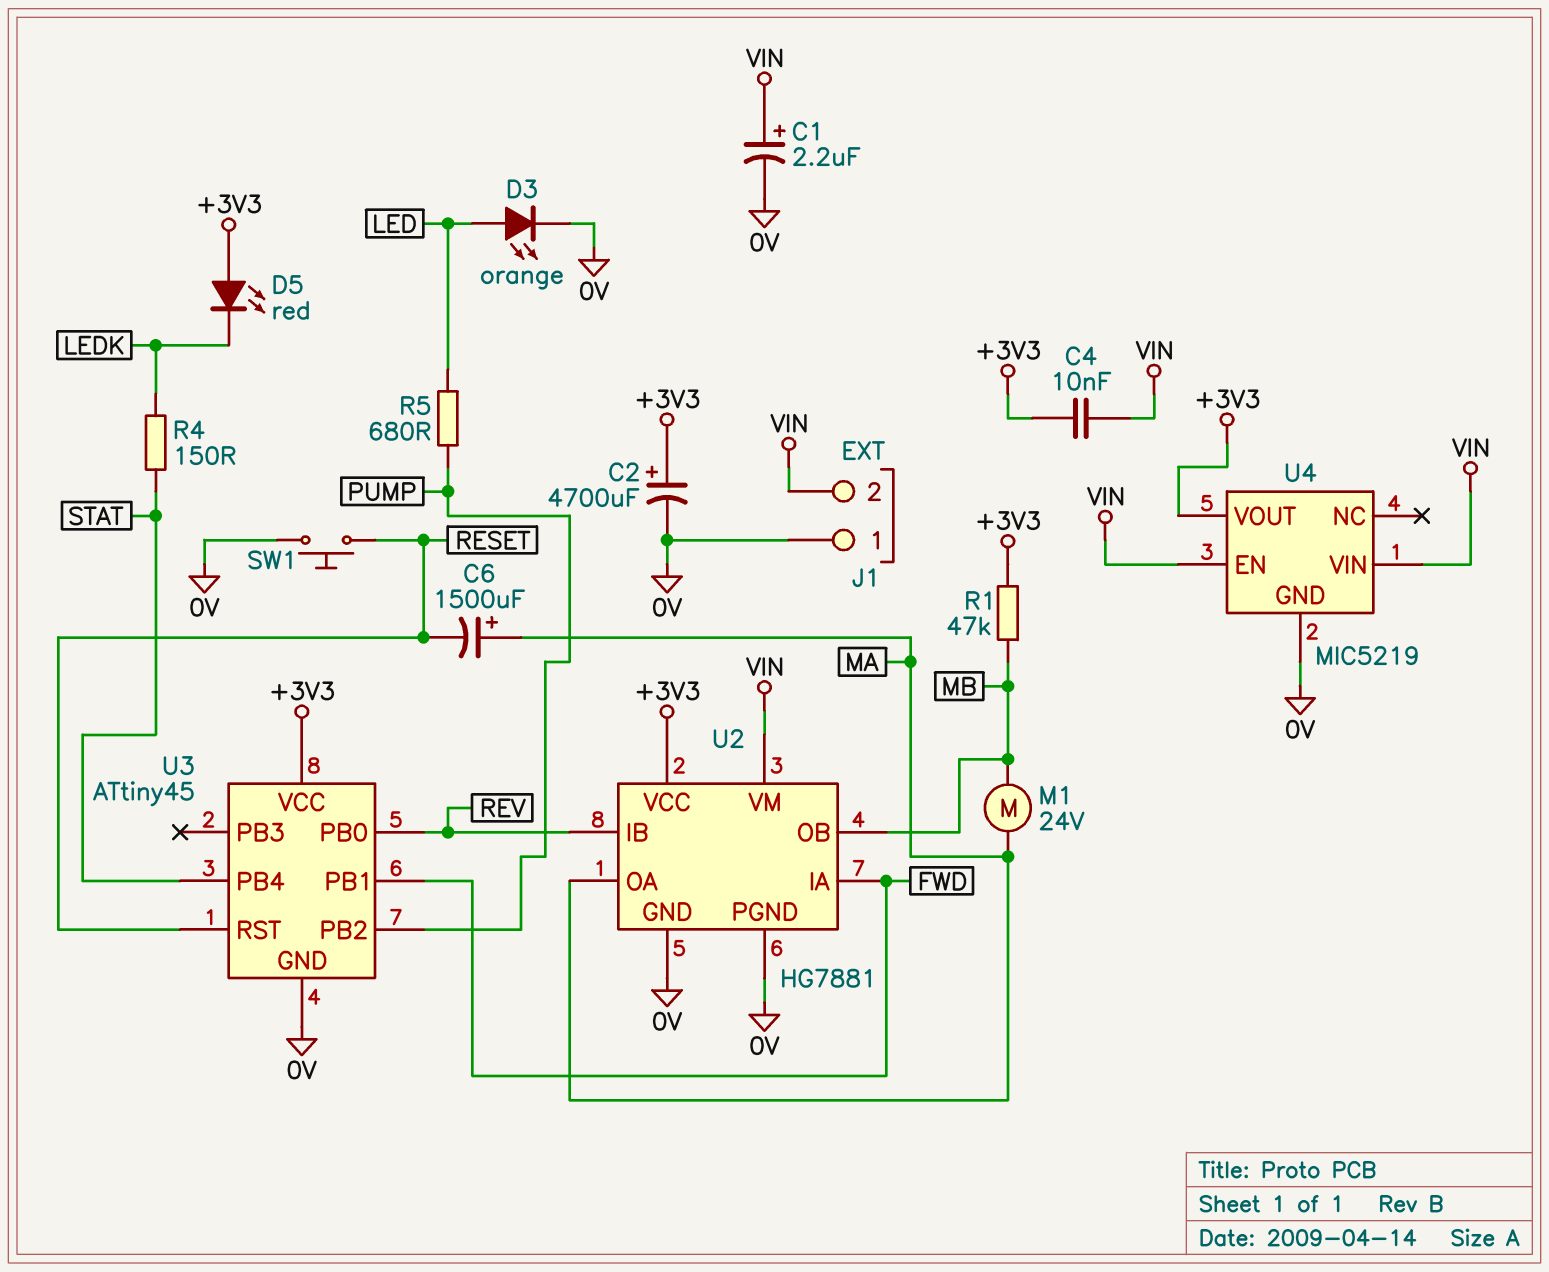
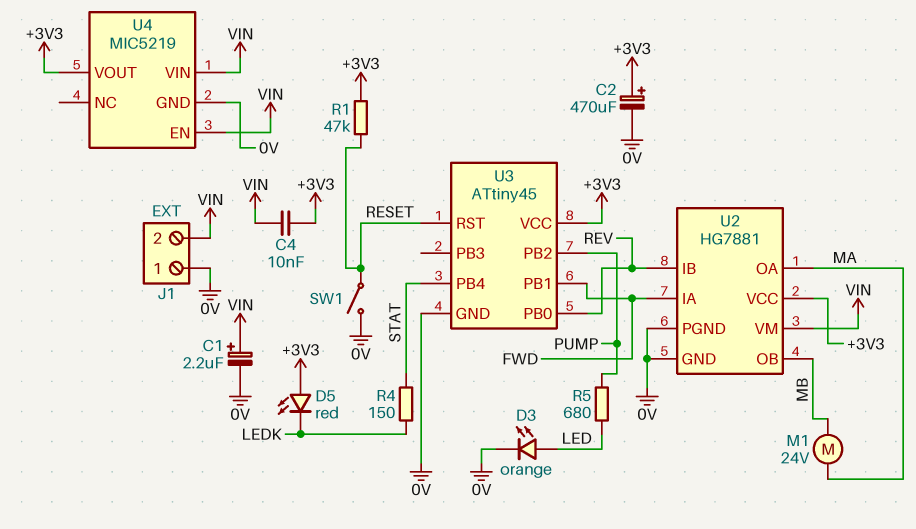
C2: 4700uF (plus +3V3, minus 0V) -> 470uF (plus +3V3, minus 0V)
C6: 1500uF (plus MA, minus RESET) -> none
R1: 47k (+3V3, MB) -> 47k (+3V3, RESET)
SW1: button (0V, RESET) -> switch (0V, RESET)

